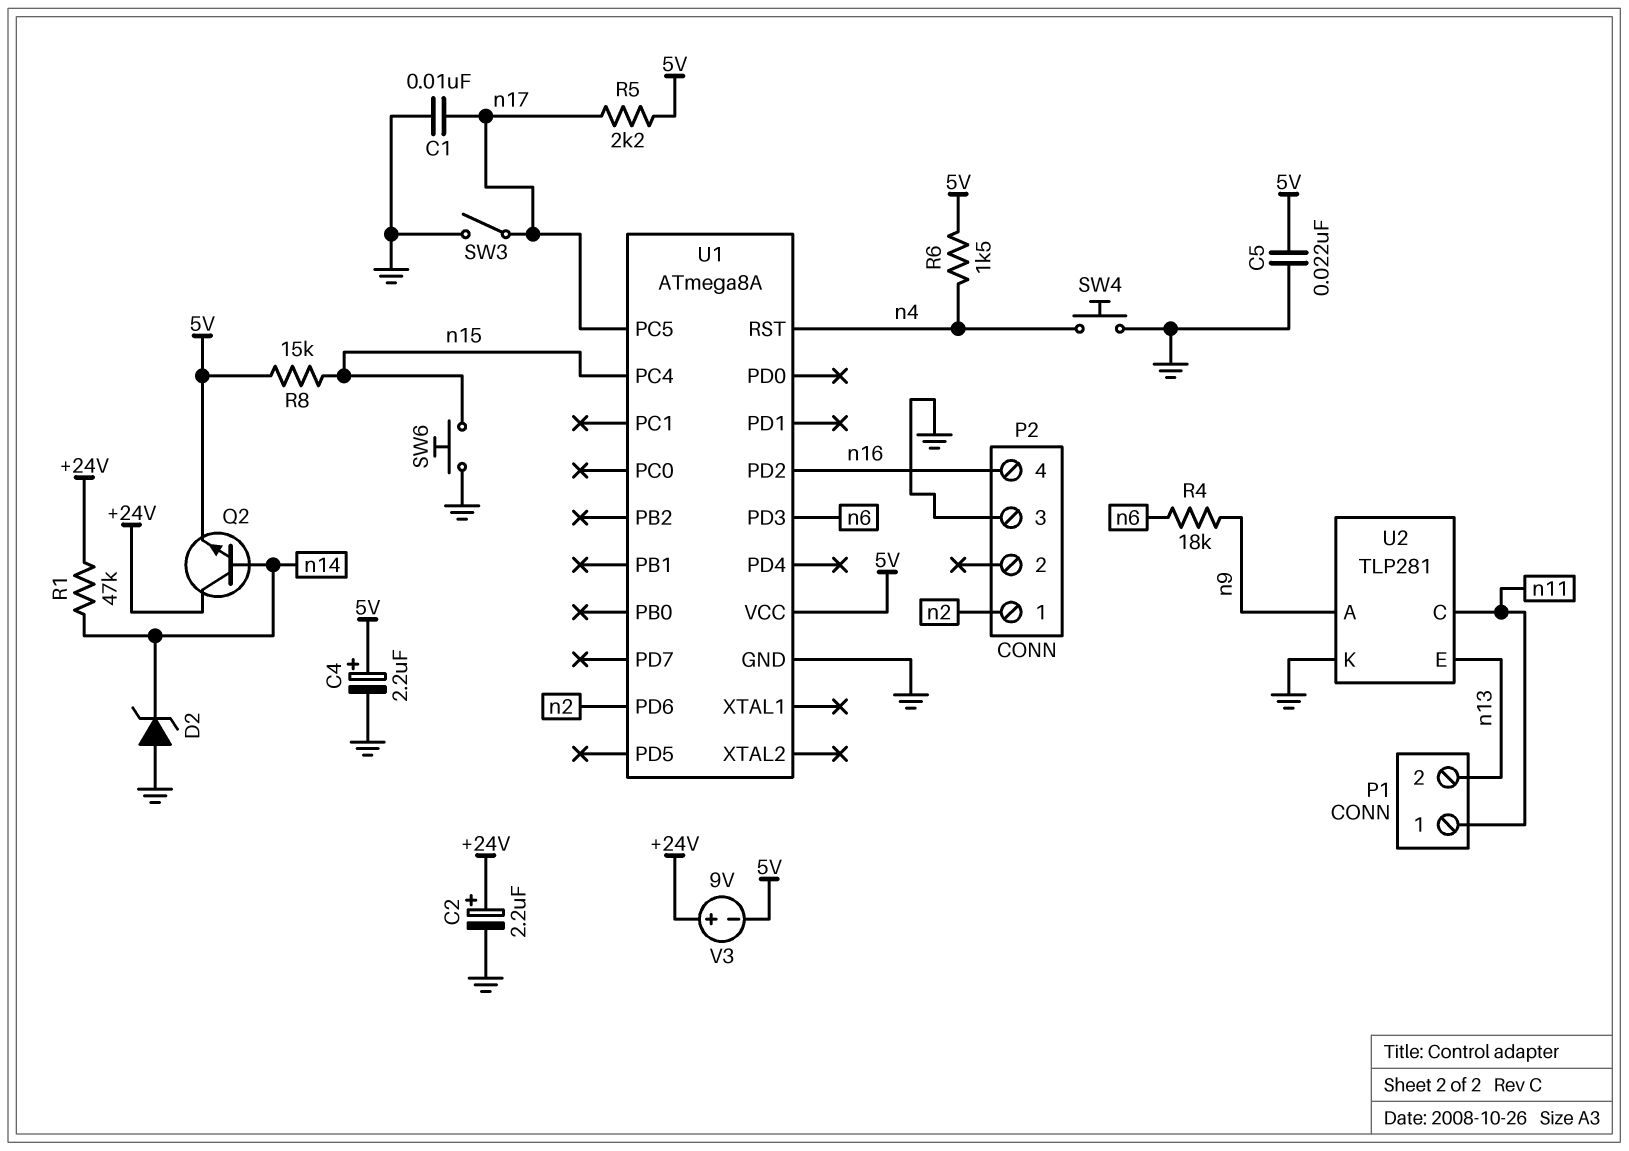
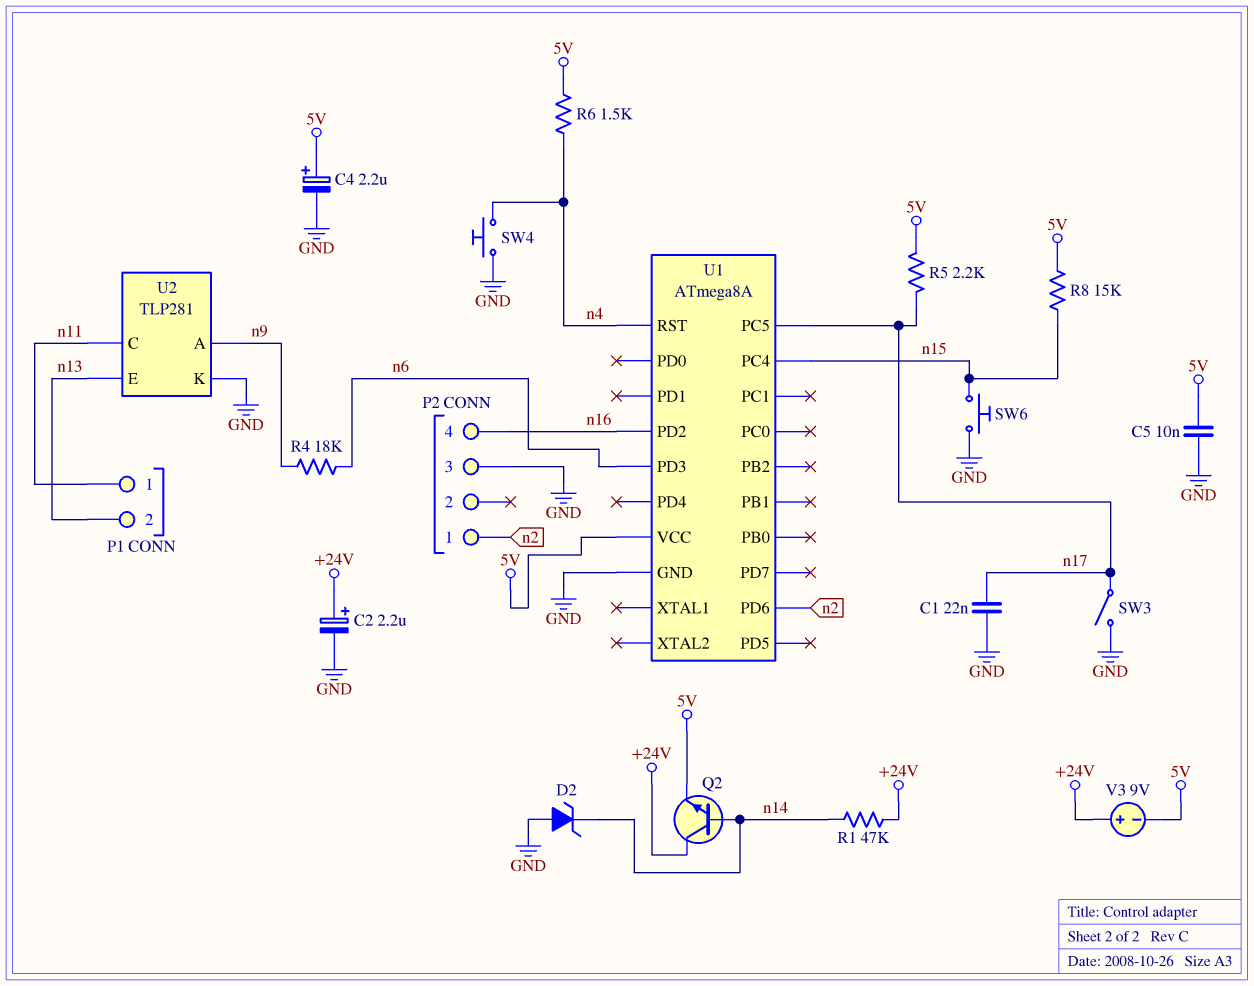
C1: 10nF (GND, n17) -> 22nF (GND, n17)
C5: 22nF (5V, GND) -> 10nF (5V, GND)

